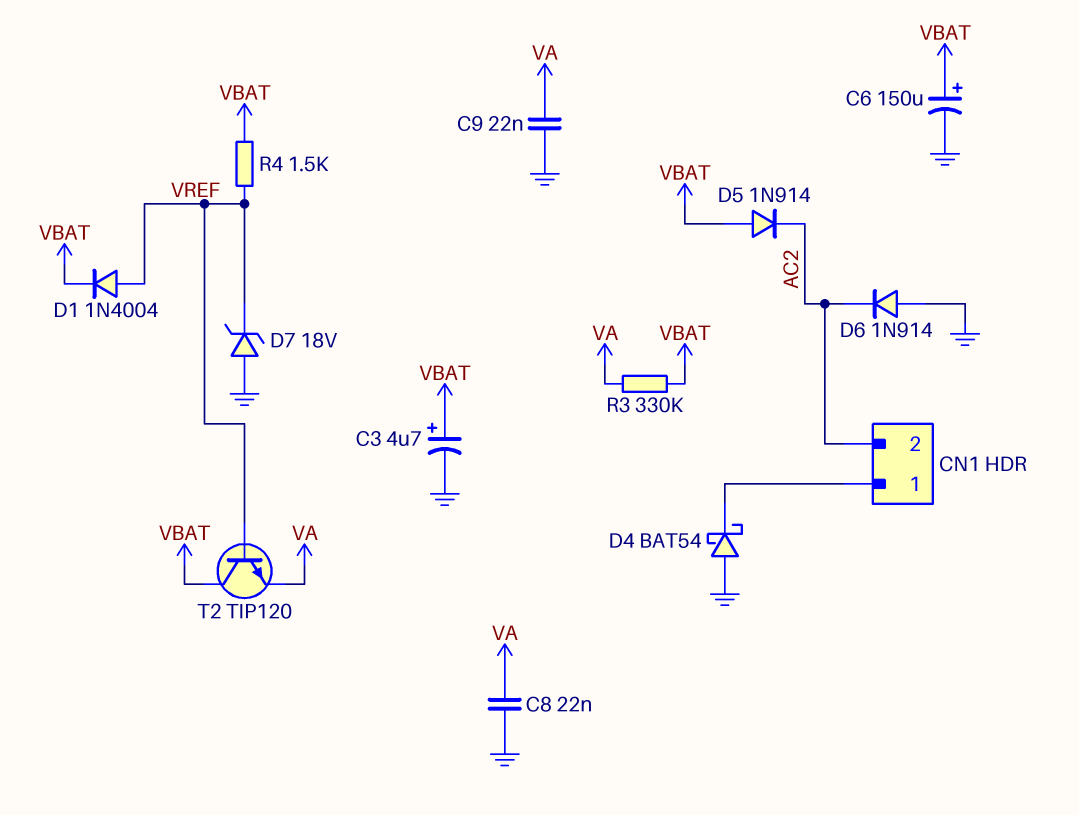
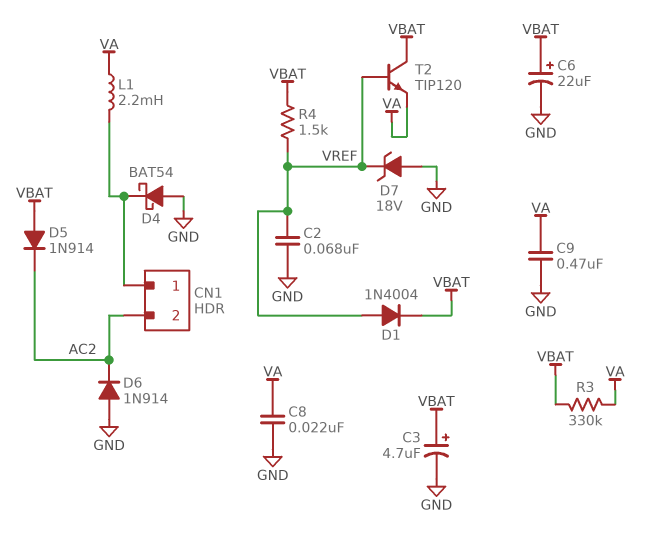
C2: none -> 68nF (GND, VREF)
C6: 150uF (plus VBAT, minus GND) -> 22uF (plus VBAT, minus GND)
C9: 22nF (GND, VA) -> 470nF (GND, VA)
L1: none -> 2.2mH (CN1/1, VA)

